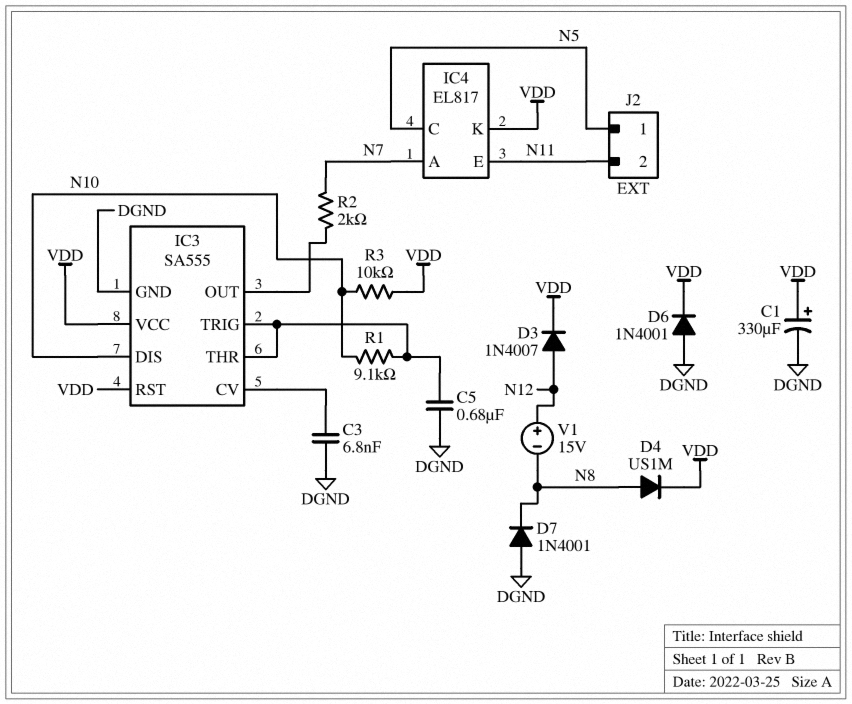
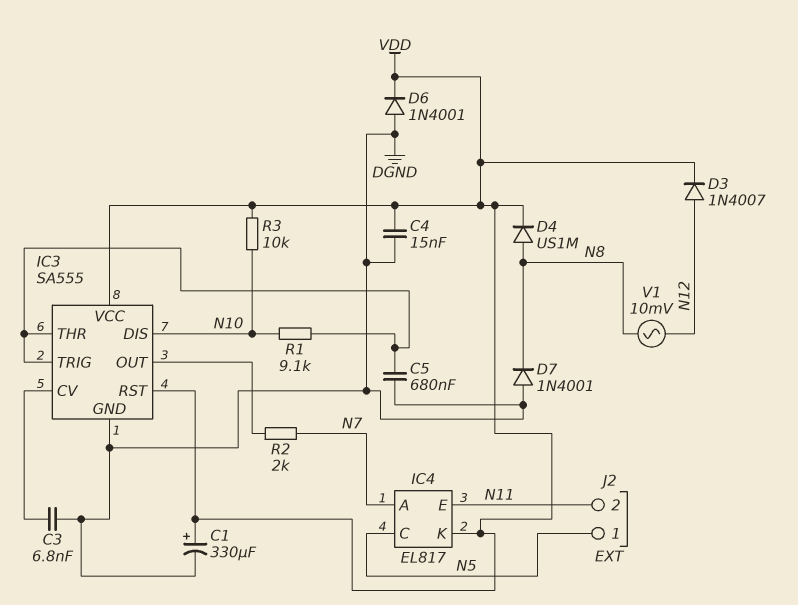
C4: none -> 15nF (DGND, VDD)
V1: 15V (plus N12, minus N8) -> AC 10mV (N8, N12)

